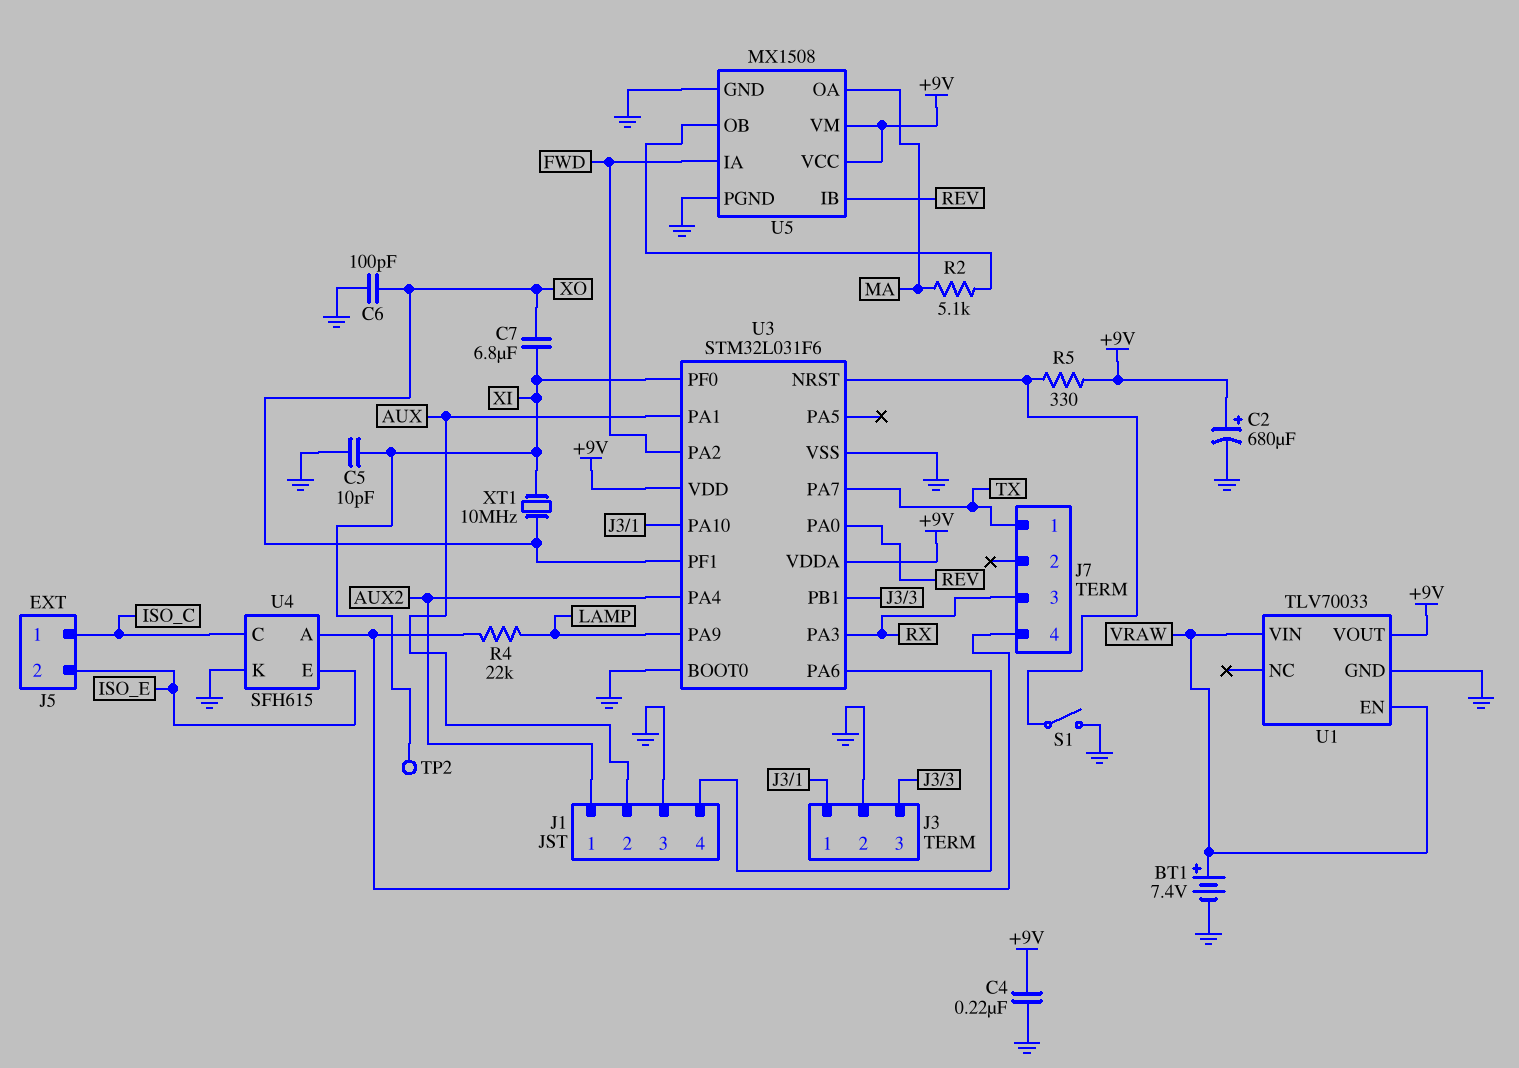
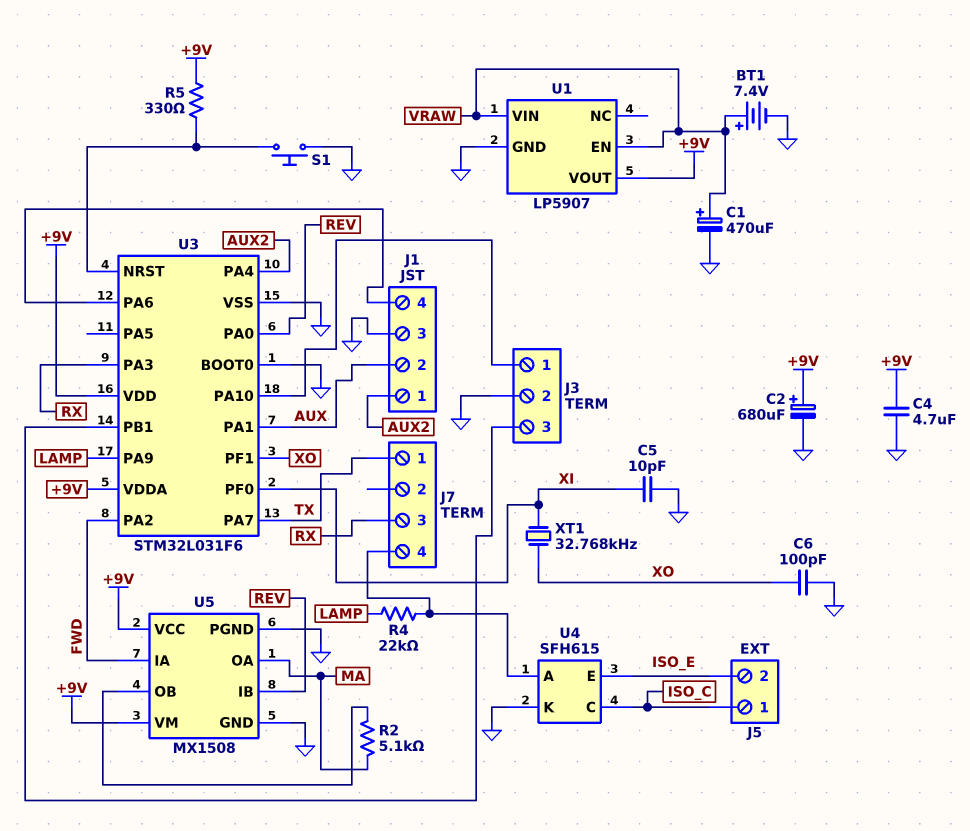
C1: none -> 470uF (plus VRAW, minus GND)
C4: 220nF (+9V, GND) -> 4.7uF (+9V, GND)
C7: 6.8uF (XI, XO) -> none
S1: switch (GND, U3/NRST) -> button (GND, U3/NRST)
TP2: test point (XI) -> none
U1: TLV70033 -> LP5907
XT1: 10MHz (XI, XO) -> 32.768kHz (XI, XO)

